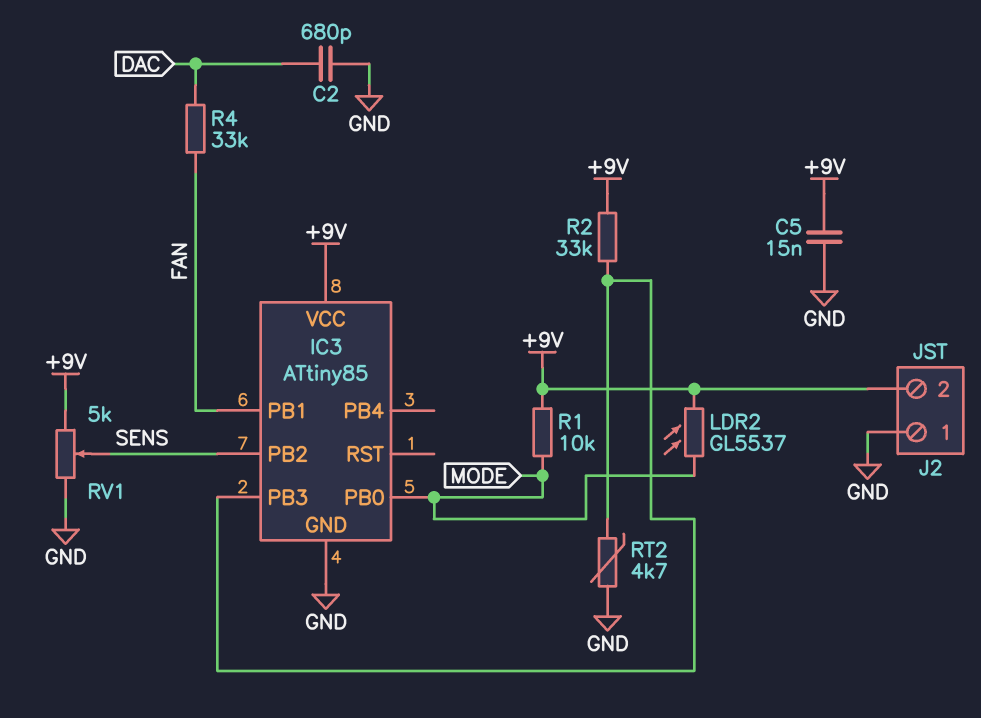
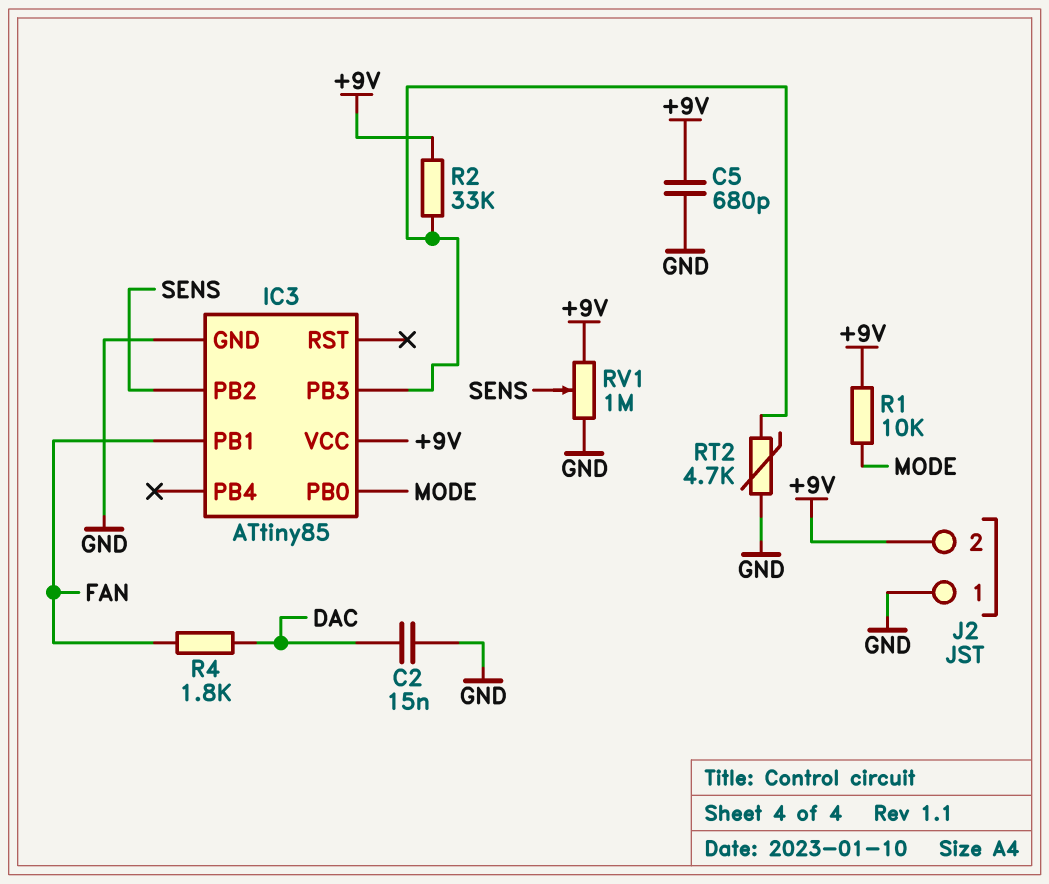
C2: 680pF (DAC, GND) -> 15nF (DAC, GND)
C5: 15nF (+9V, GND) -> 680pF (+9V, GND)
LDR2: GL5537 (+9V, MODE) -> none
R4: 33k (DAC, FAN) -> 1.8k (DAC, FAN)
RV1: 5k (+9V, GND, wiper SENS) -> 1M (+9V, GND, wiper SENS)

